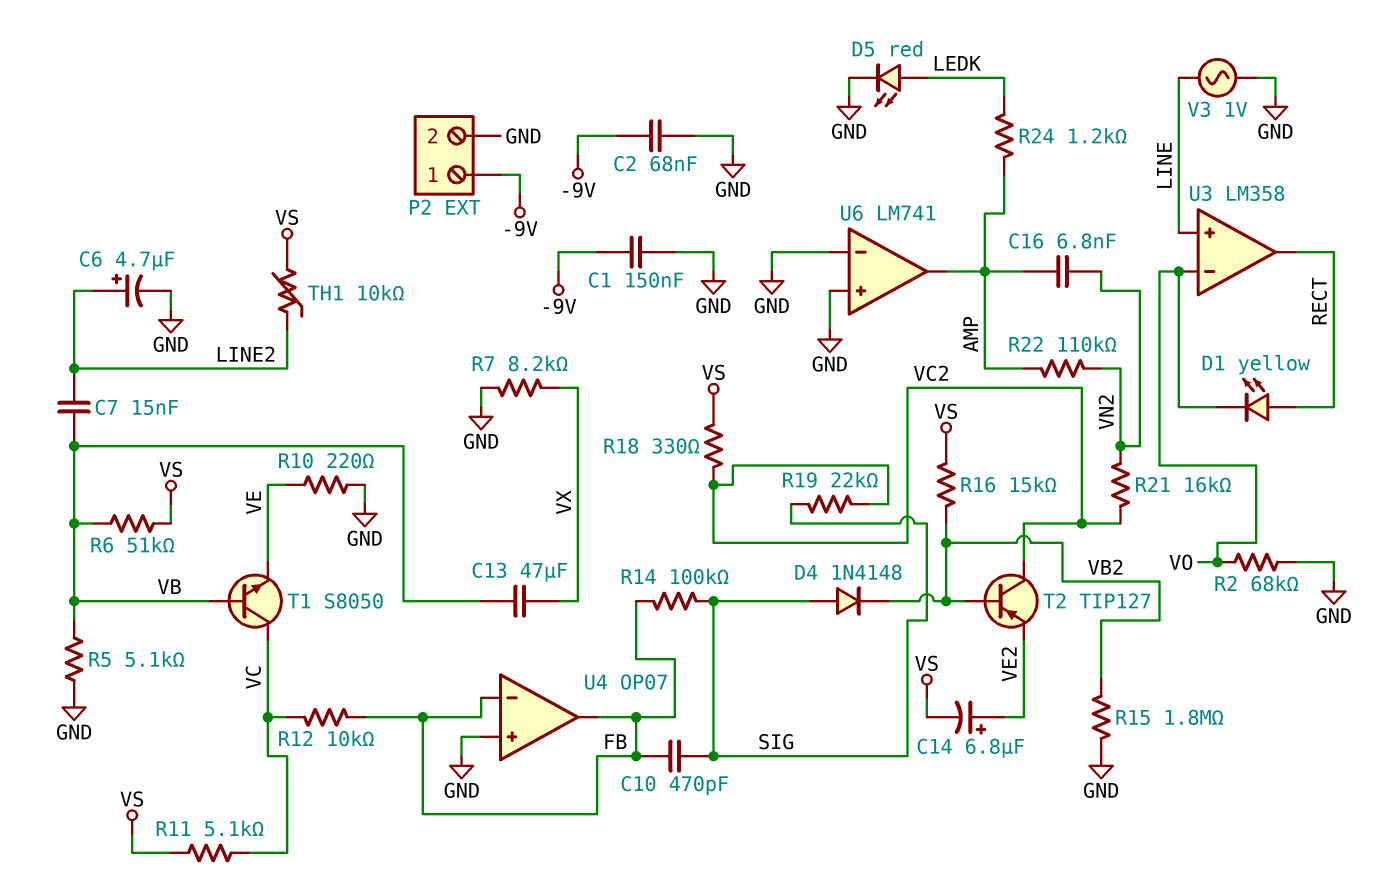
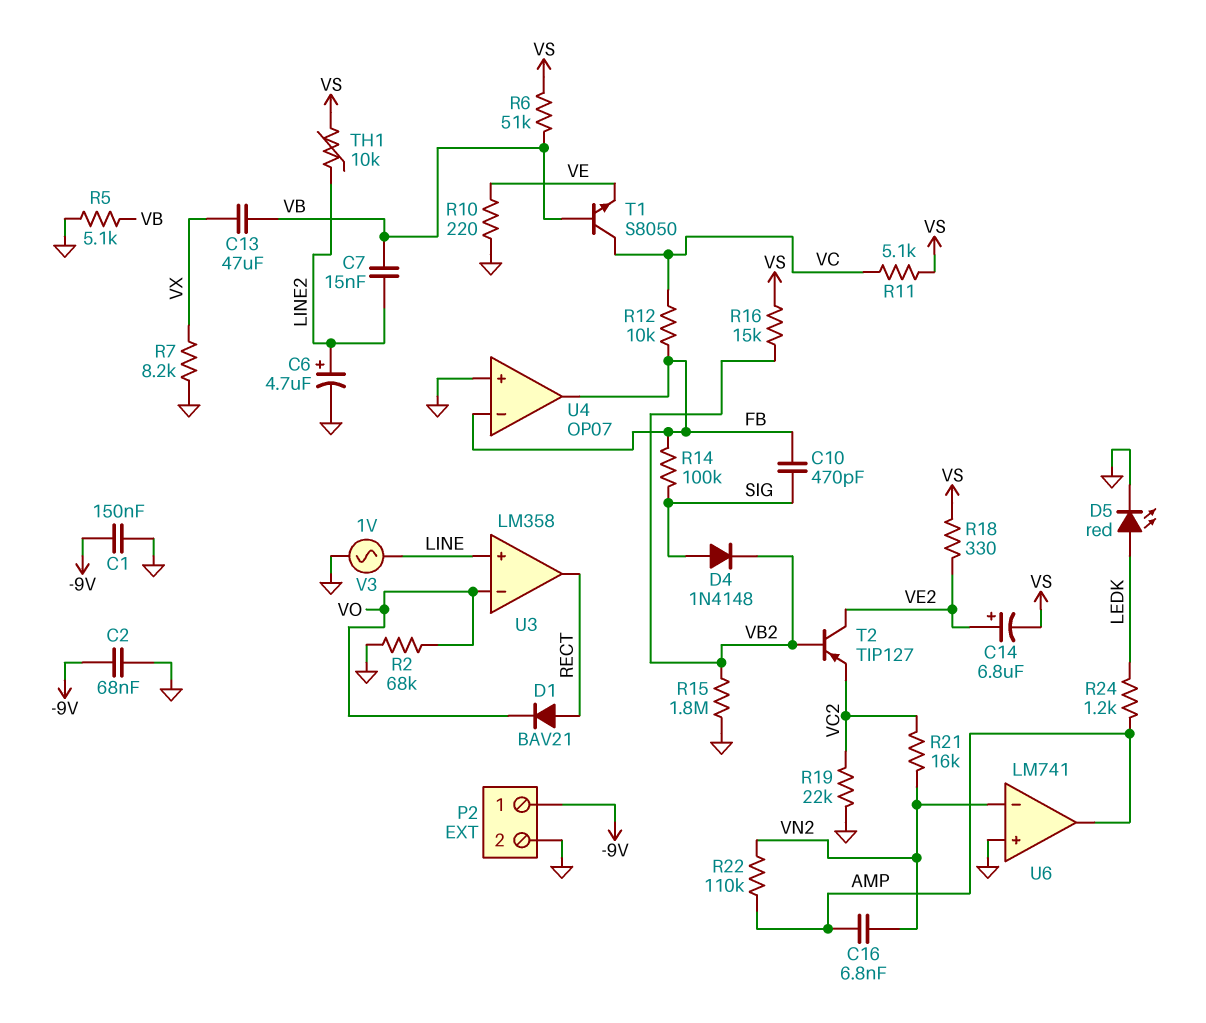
D1: LED yellow (A RECT, K VO) -> diode BAV21 (A RECT, K VO)
R18: 330 (VC2, VS) -> 330 (VE2, VS)
R19: 22k (SIG, VC2) -> 22k (GND, VC2)
T2: PNP TIP127 (B VB2, C VC2, E VE2) -> PNP TIP127 (B VB2, C VE2, E VC2)
U6 pin in-: GND -> VN2

